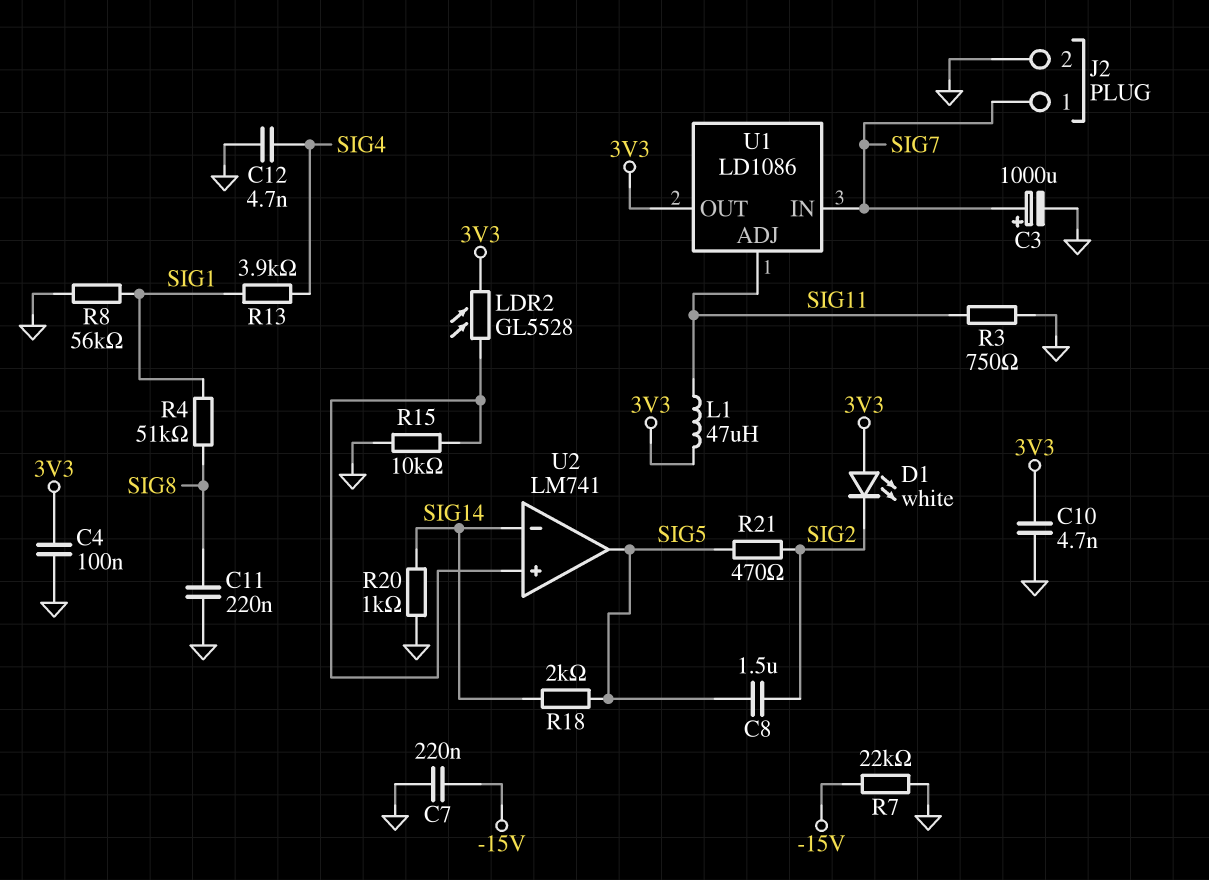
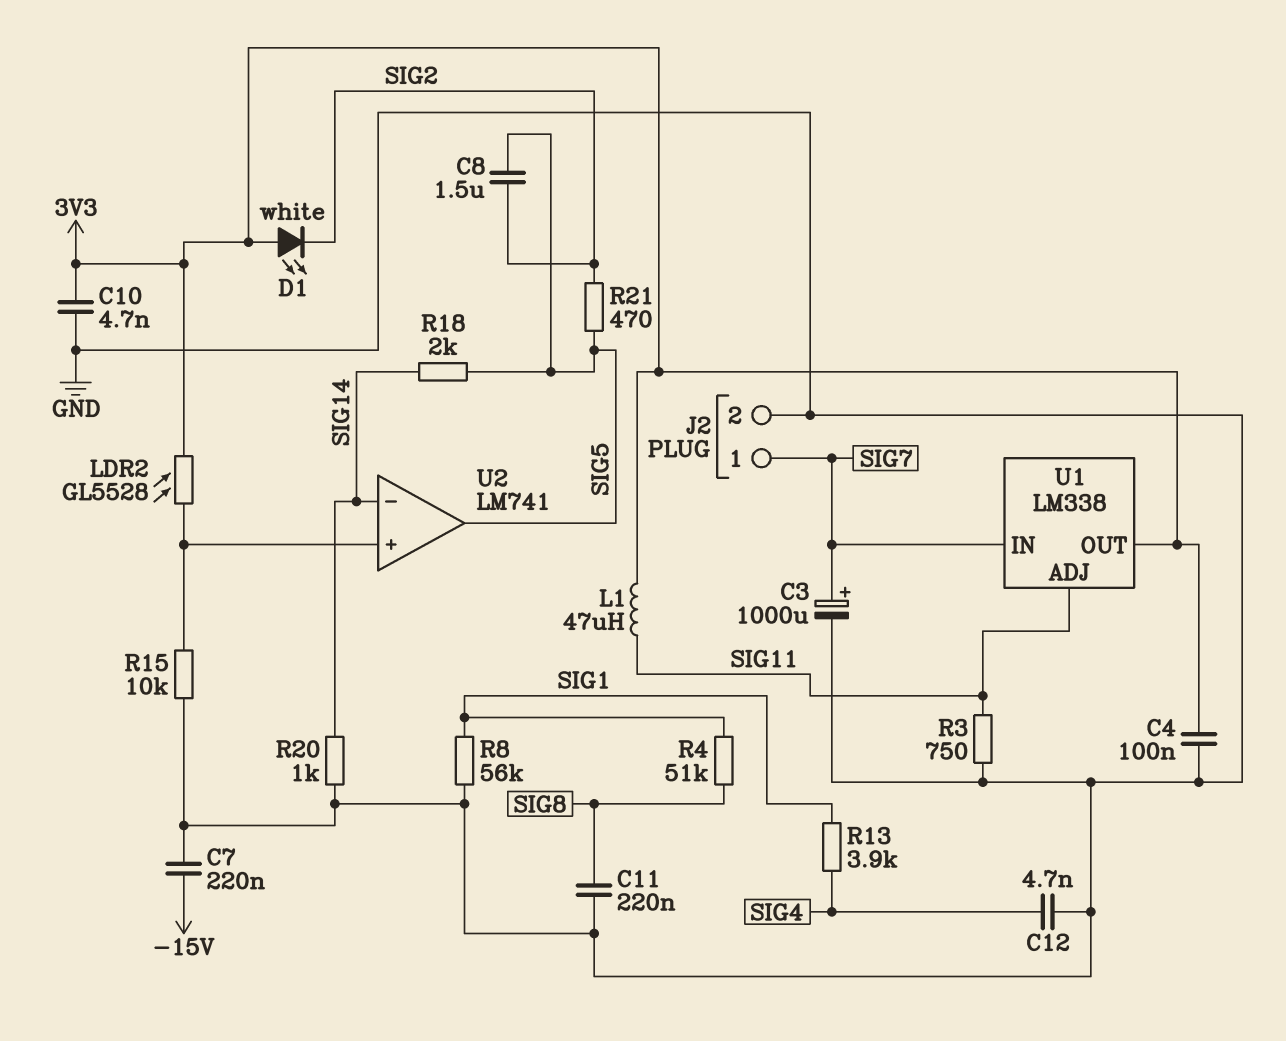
R7: 22k (-15V, GND) -> none
U1: LD1086 -> LM338

